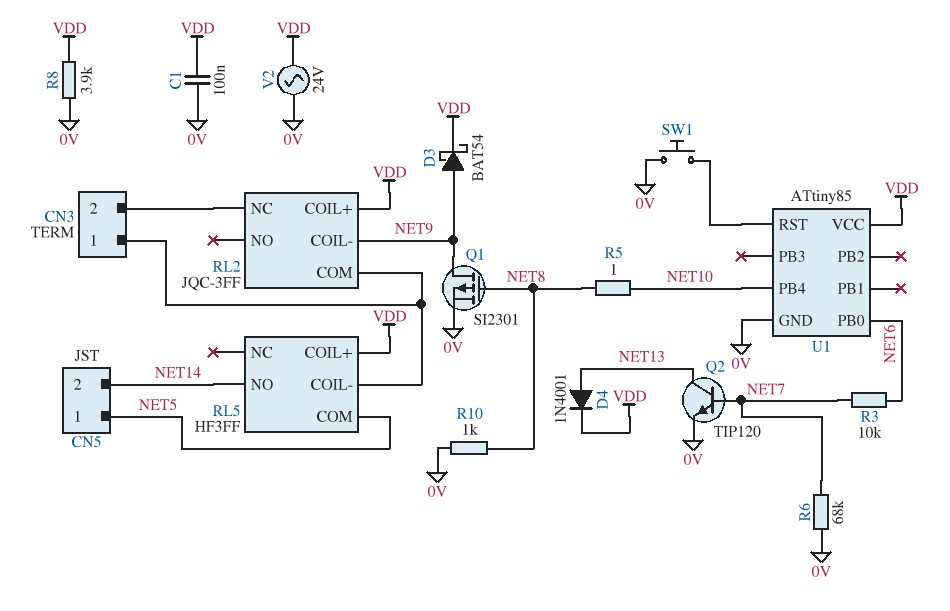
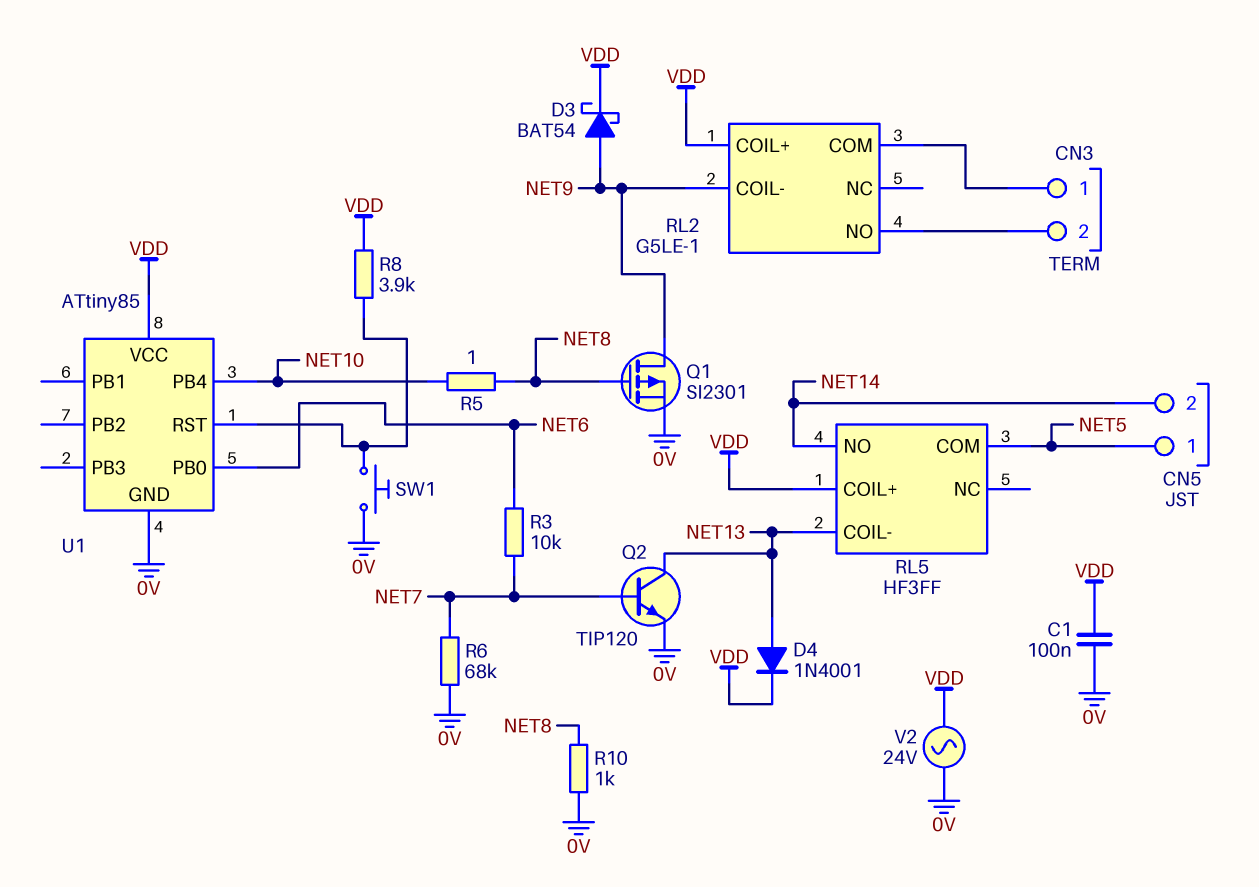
R8: 3.9k (0V, VDD) -> 3.9k (U1/RST, VDD)
RL2: JQC-3FF -> G5LE-1
RL2 pin NC: CN3/2 -> none
RL2 pin NO: none -> CN3/2
RL5 pin COIL-: CN3/1 -> NET13

